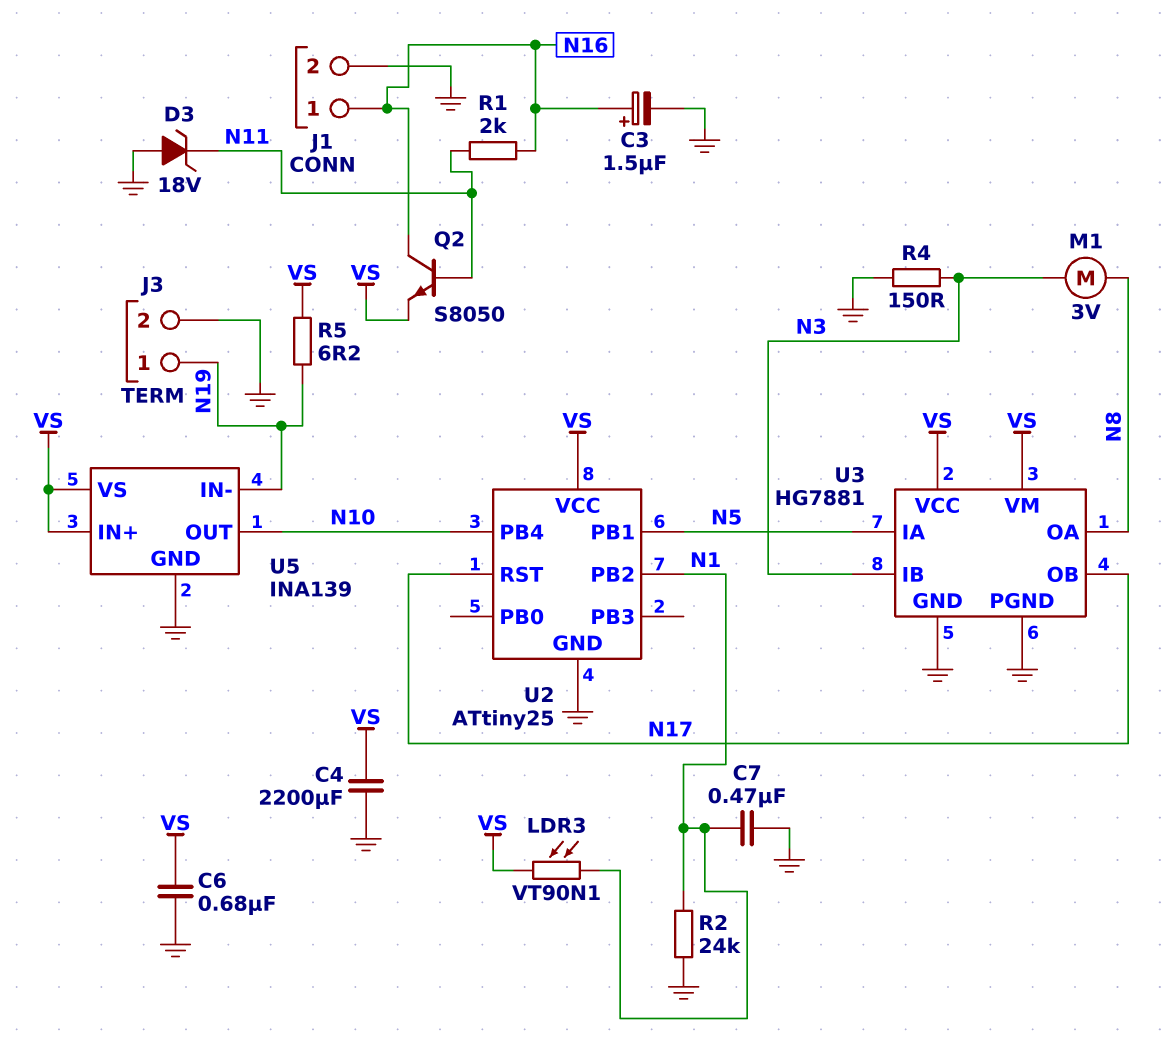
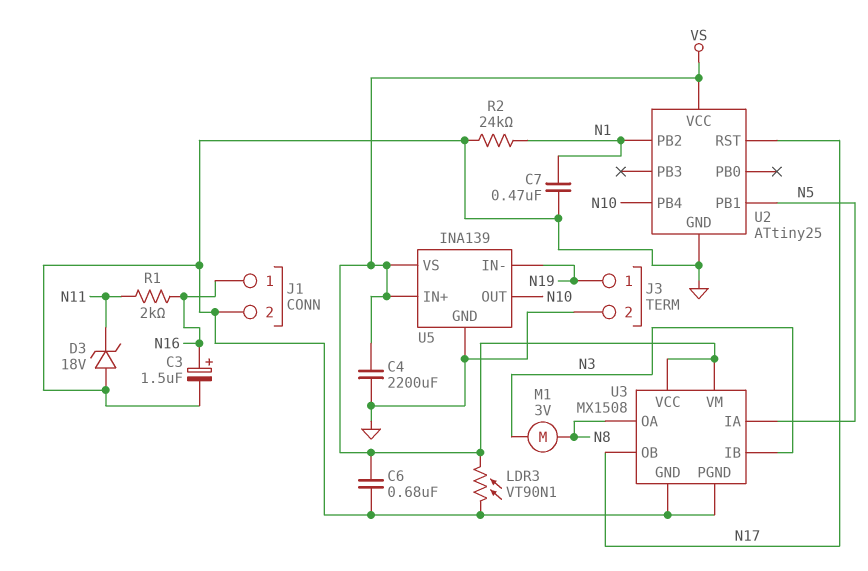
LDR3: VT90N1 (N1, VS) -> VT90N1 (GND, VS)
Q2: NPN S8050 (B N11, C N16, E VS) -> none
R4: 150 (GND, N3) -> none
R5: 6.2 (N19, VS) -> none
U3: HG7881 -> MX1508

